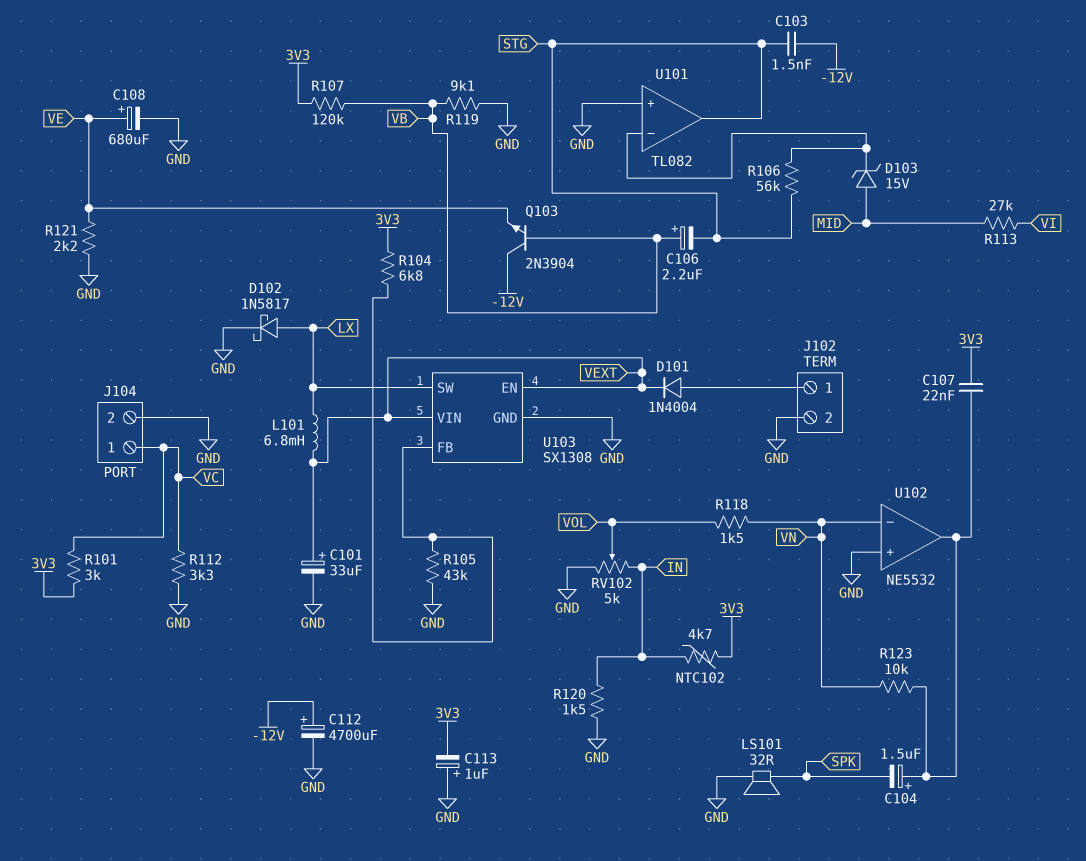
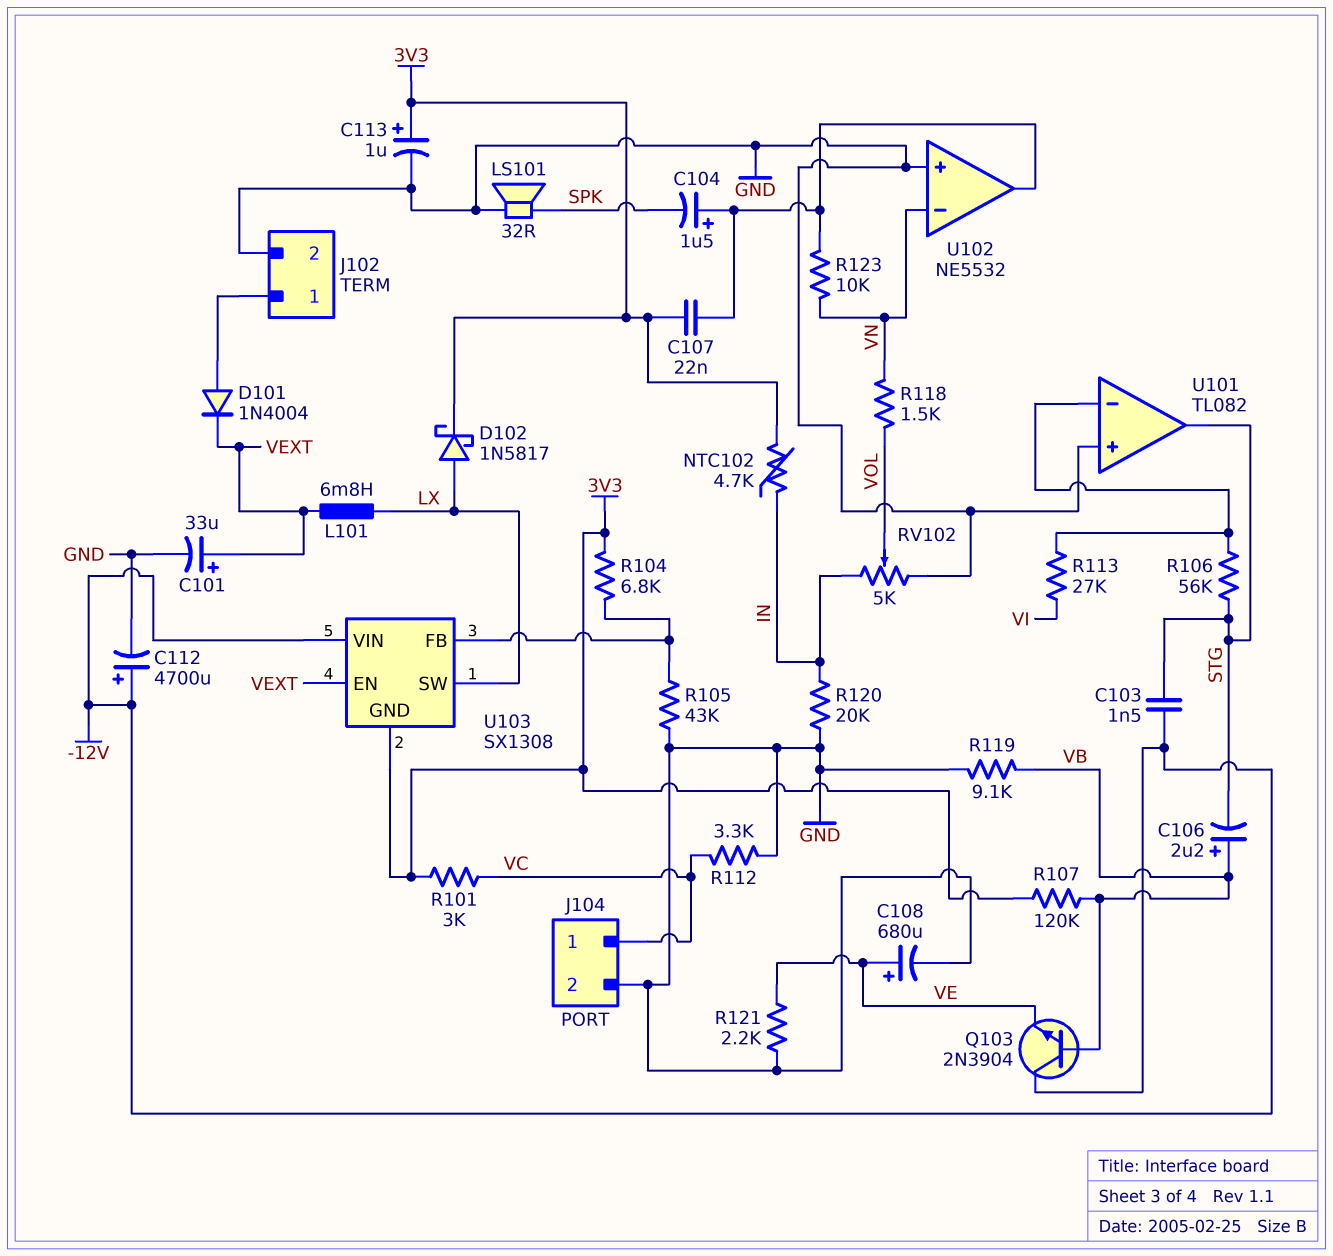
C113: 1uF (plus GND, minus 3V3) -> 1uF (plus 3V3, minus GND)
D102: schottky 1N5817 (A LX, K GND) -> schottky 1N5817 (A LX, K 3V3)
D103: zener 15V (A MID, K U101/in-) -> none
R113: 27k (MID, VI) -> 27k (U101/in-, VI)
R120: 1.5k (GND, IN) -> 20k (GND, IN)
U103 pin GND: GND -> 3V3
U103 pin VIN: VEXT -> -12V

